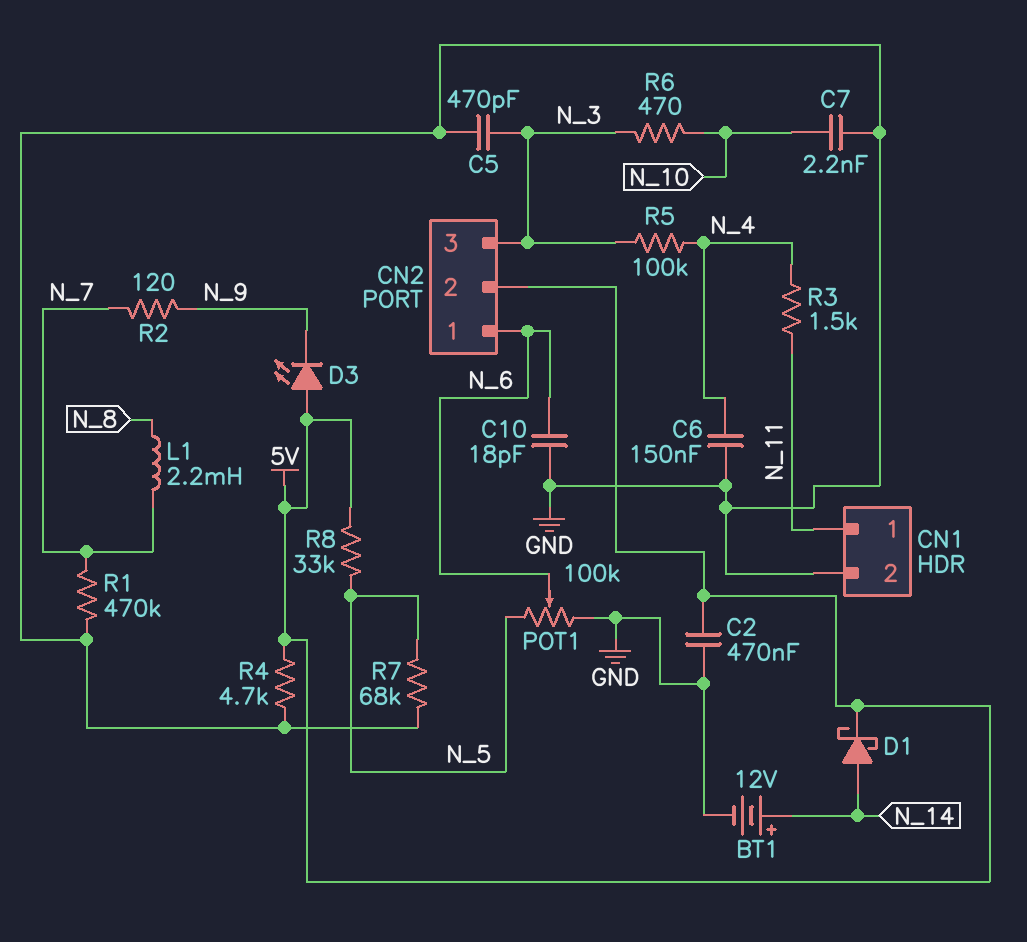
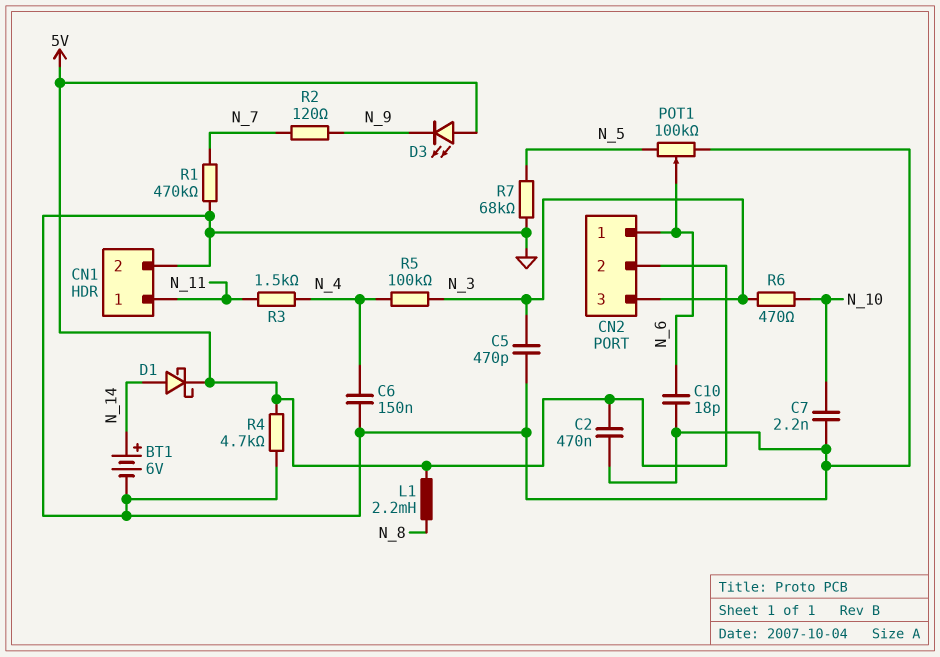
BT1: 12V (plus N_14, minus GND) -> 6V (plus N_14, minus GND)
L1: 2.2mH (N_7, N_8) -> 2.2mH (5V, N_8)
R8: 33k (5V, N_5) -> none

